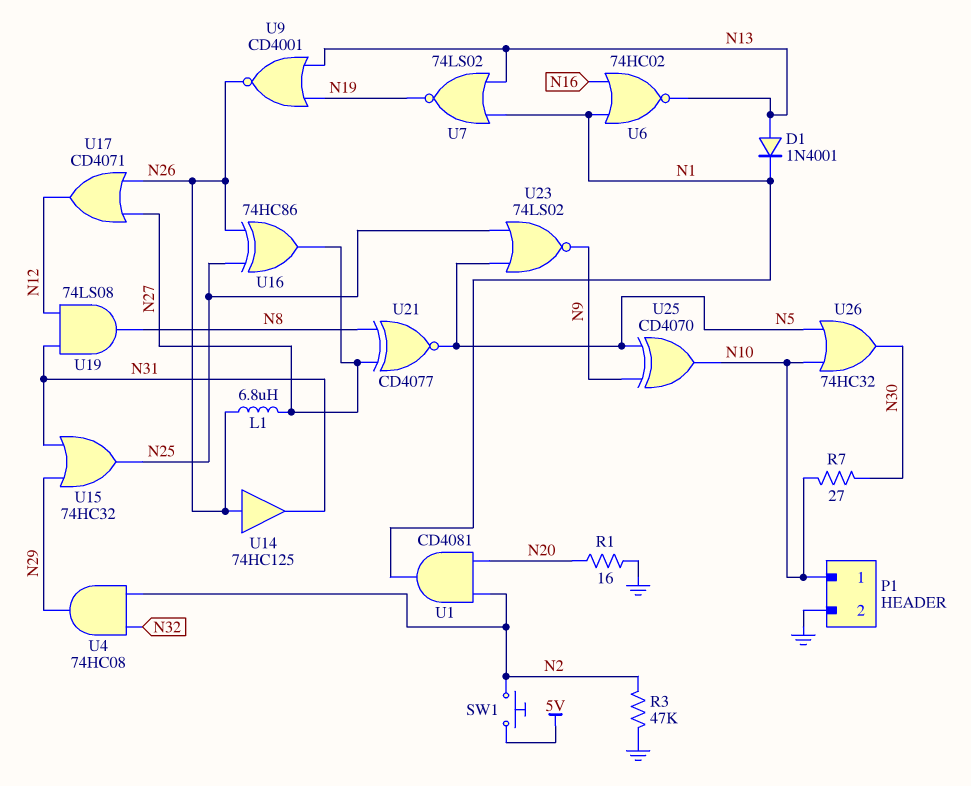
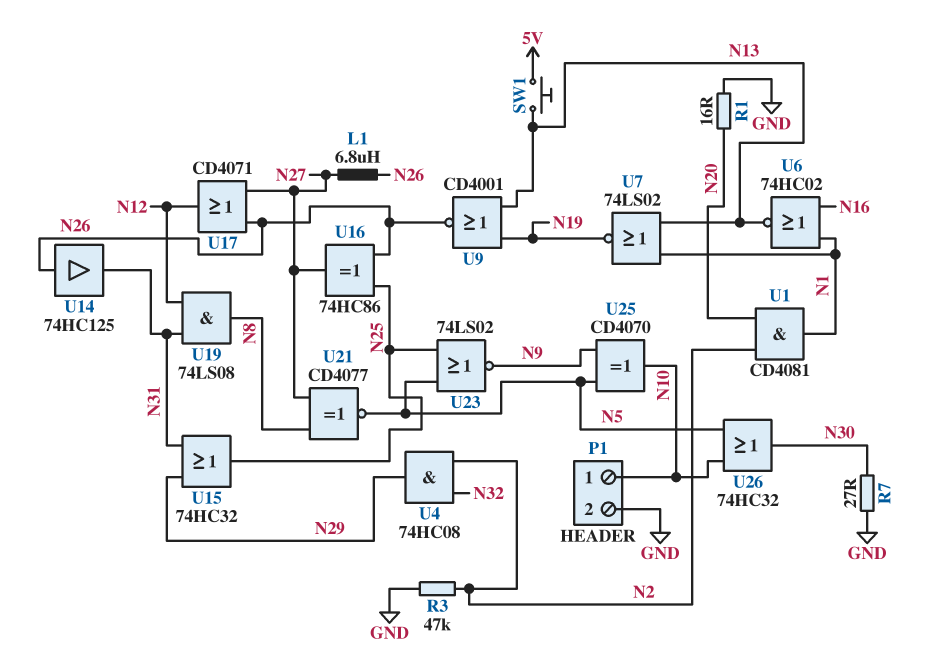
D1: diode 1N4001 (A N13, K N1) -> none
R7: 27 (N10, N30) -> 27 (GND, N30)
SW1: button (5V, N2) -> button (5V, N13)

